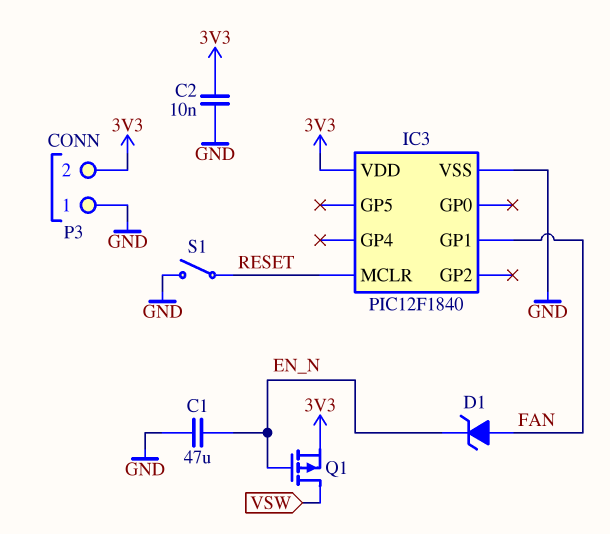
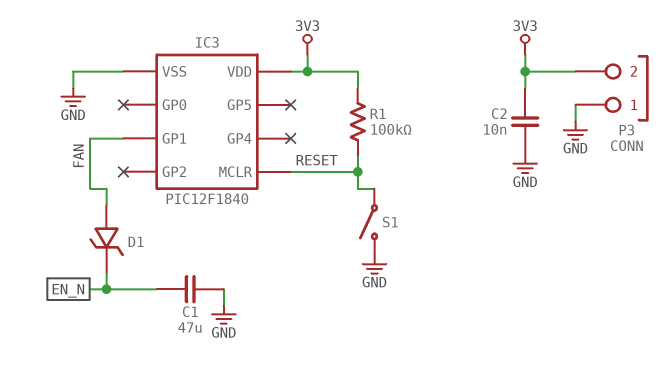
Q1: PMOS (G EN_N, D VSW, S 3V3) -> none
R1: none -> 100k (3V3, RESET)

